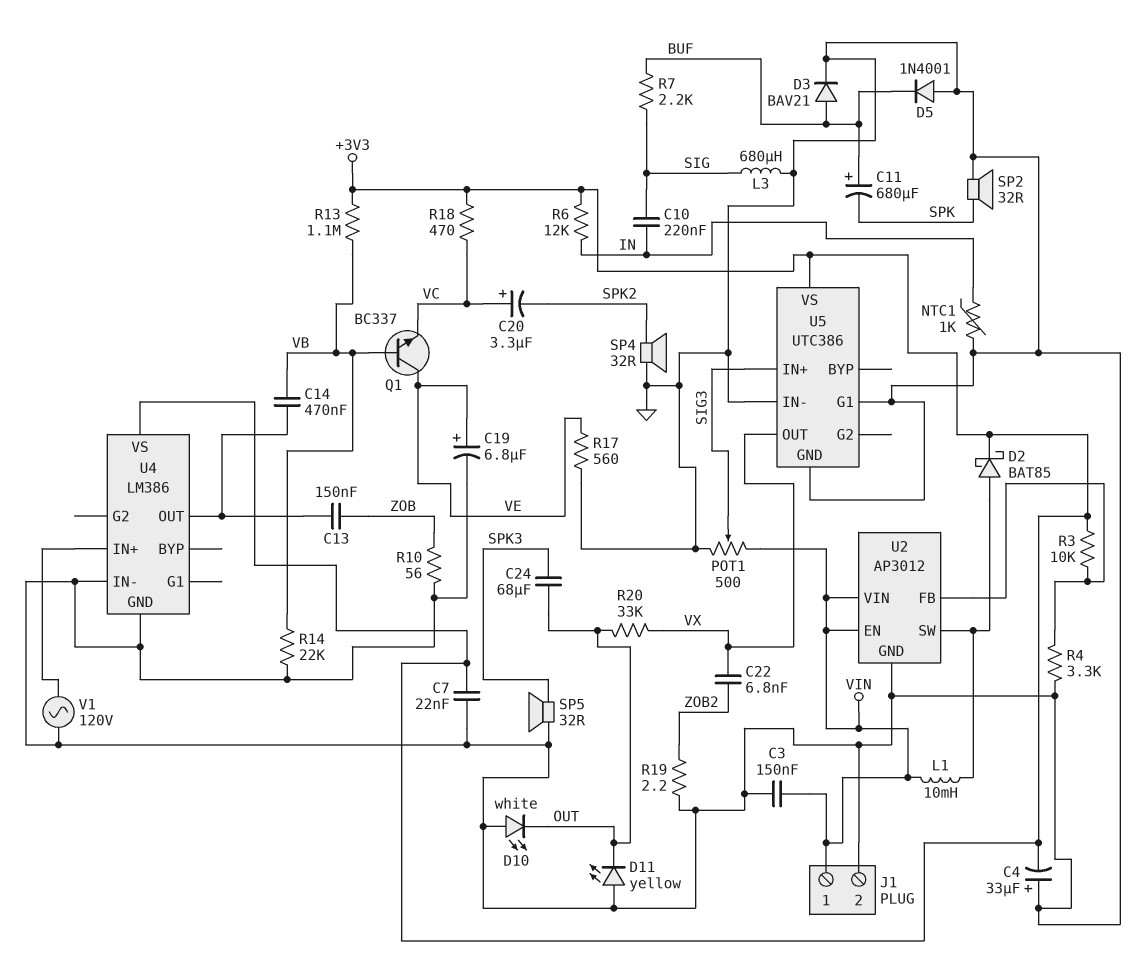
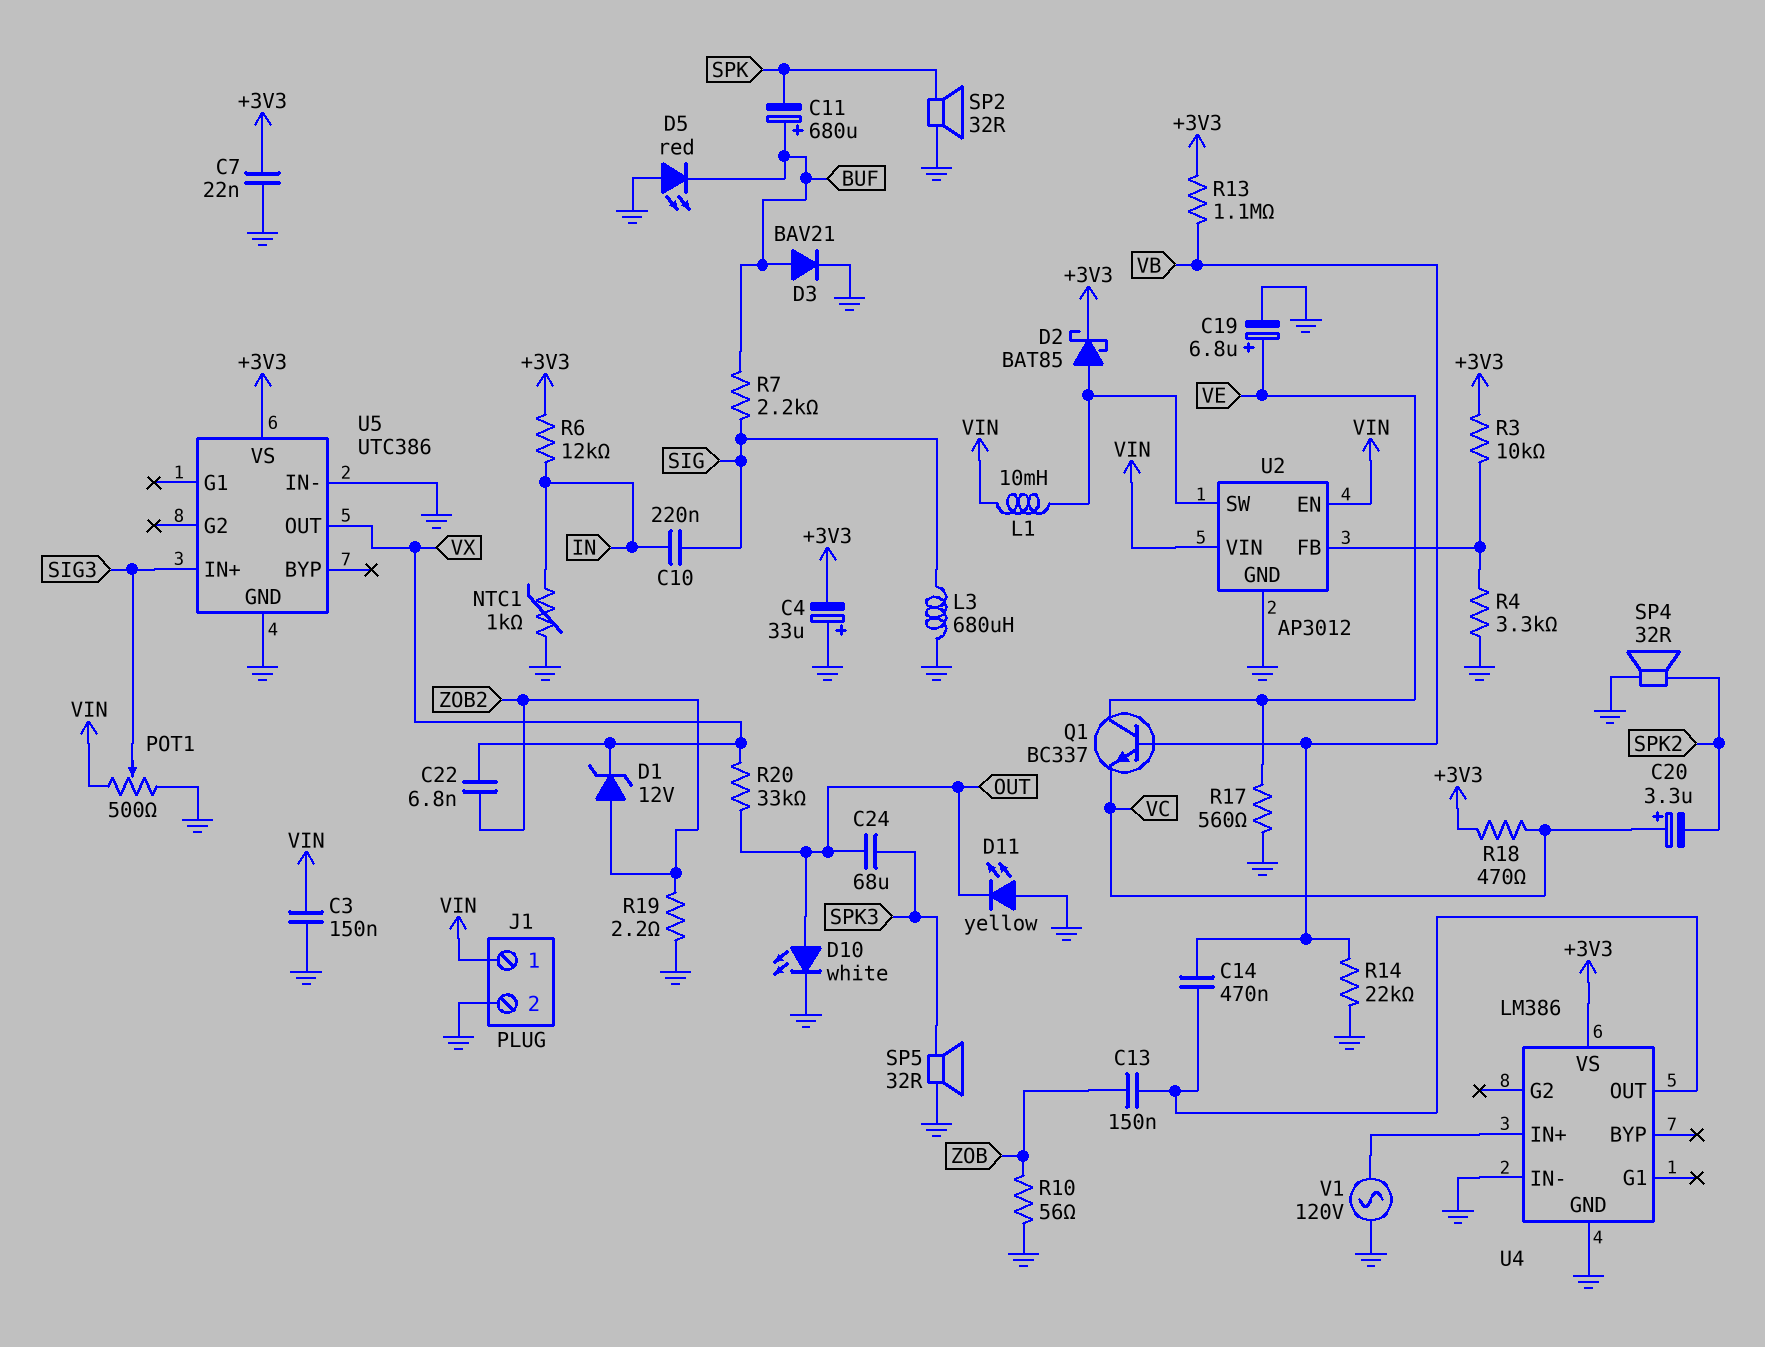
D1: none -> zener 12V (A ZOB2, K VX)
D5: diode 1N4001 (A GND, K BUF) -> LED red (A GND, K BUF)
D10: LED white (A GND, K OUT) -> LED white (A OUT, K GND)
U5 pin G1: GND -> none

